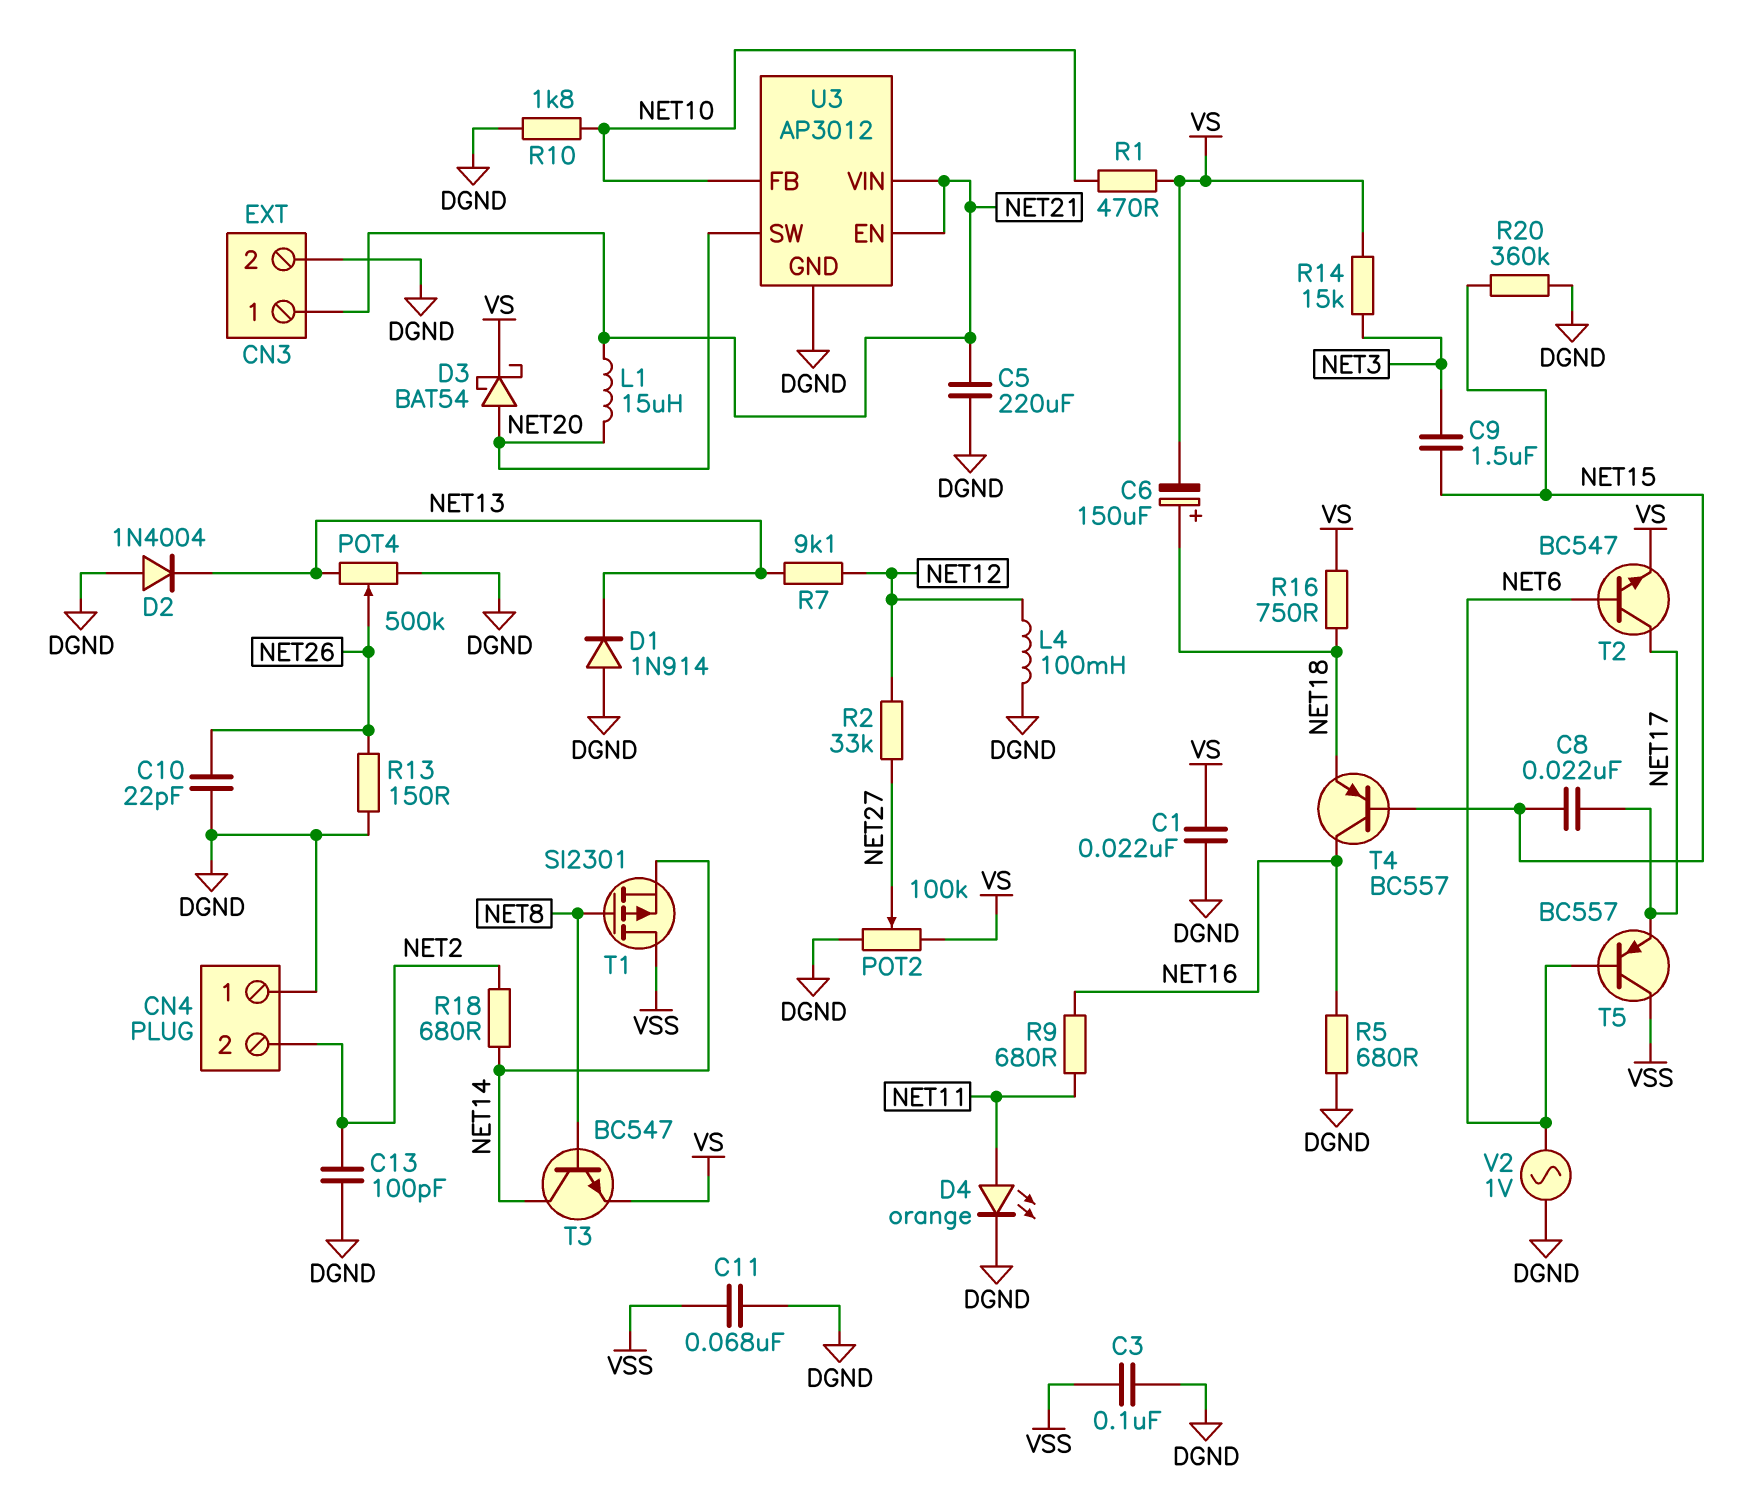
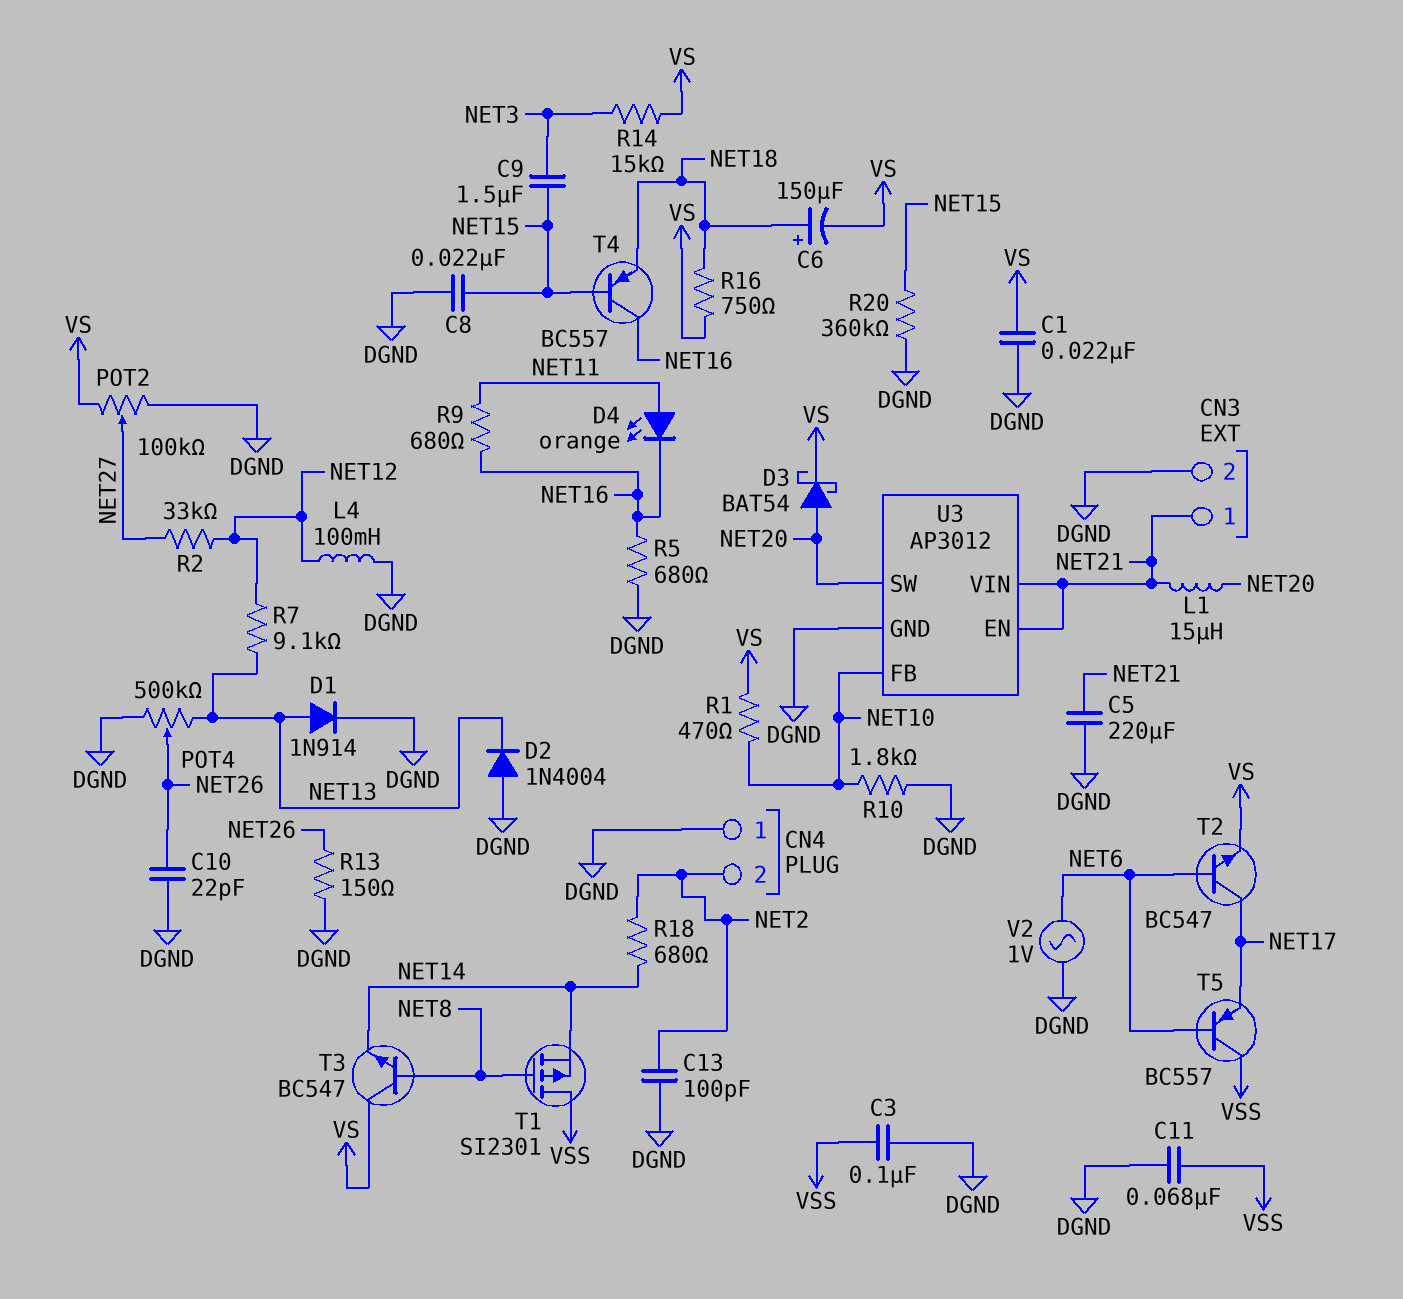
C8: 22nF (NET15, NET17) -> 22nF (DGND, NET15)
D1: diode 1N914 (A DGND, K NET13) -> diode 1N914 (A NET13, K DGND)
D4: LED orange (A NET11, K DGND) -> LED orange (A NET11, K NET16)
T3: NPN BC547 (B NET8, C NET14, E VS) -> NPN BC547 (B NET8, C VS, E NET14)

